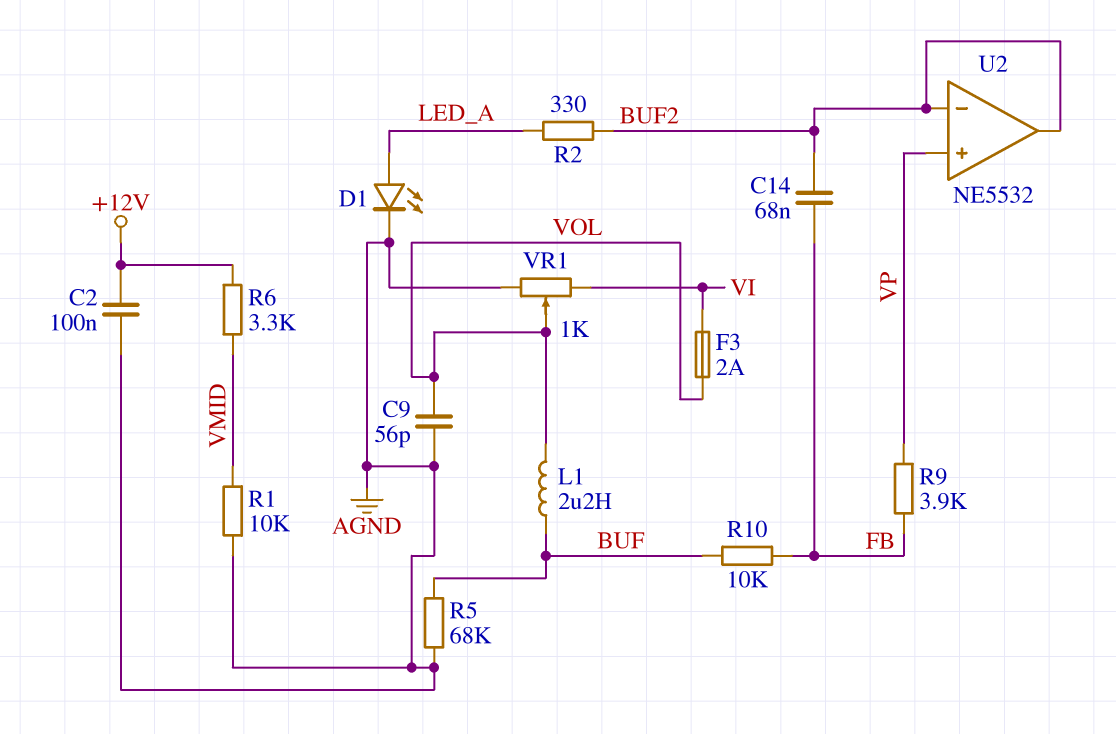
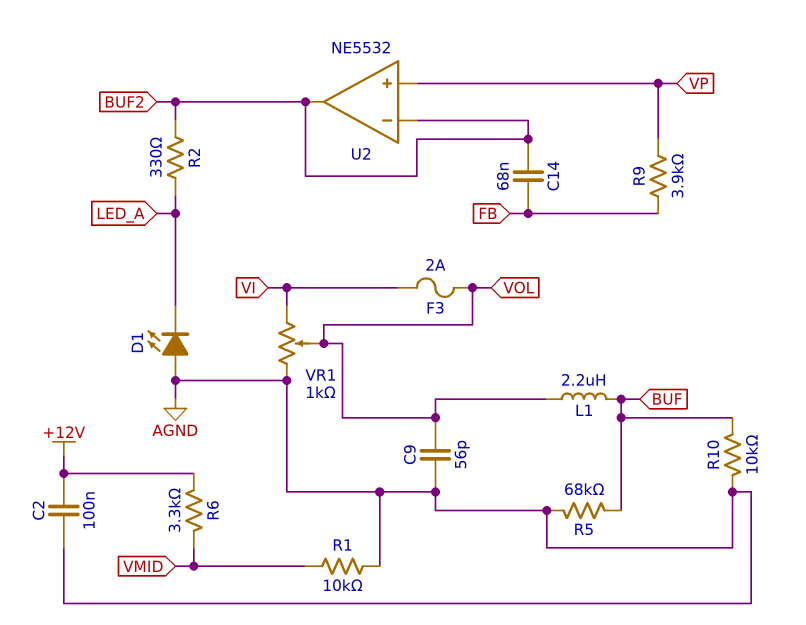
D1: LED (A LED_A, K AGND) -> LED (A AGND, K LED_A)
R10: 10k (BUF, FB) -> 10k (AGND, BUF)

